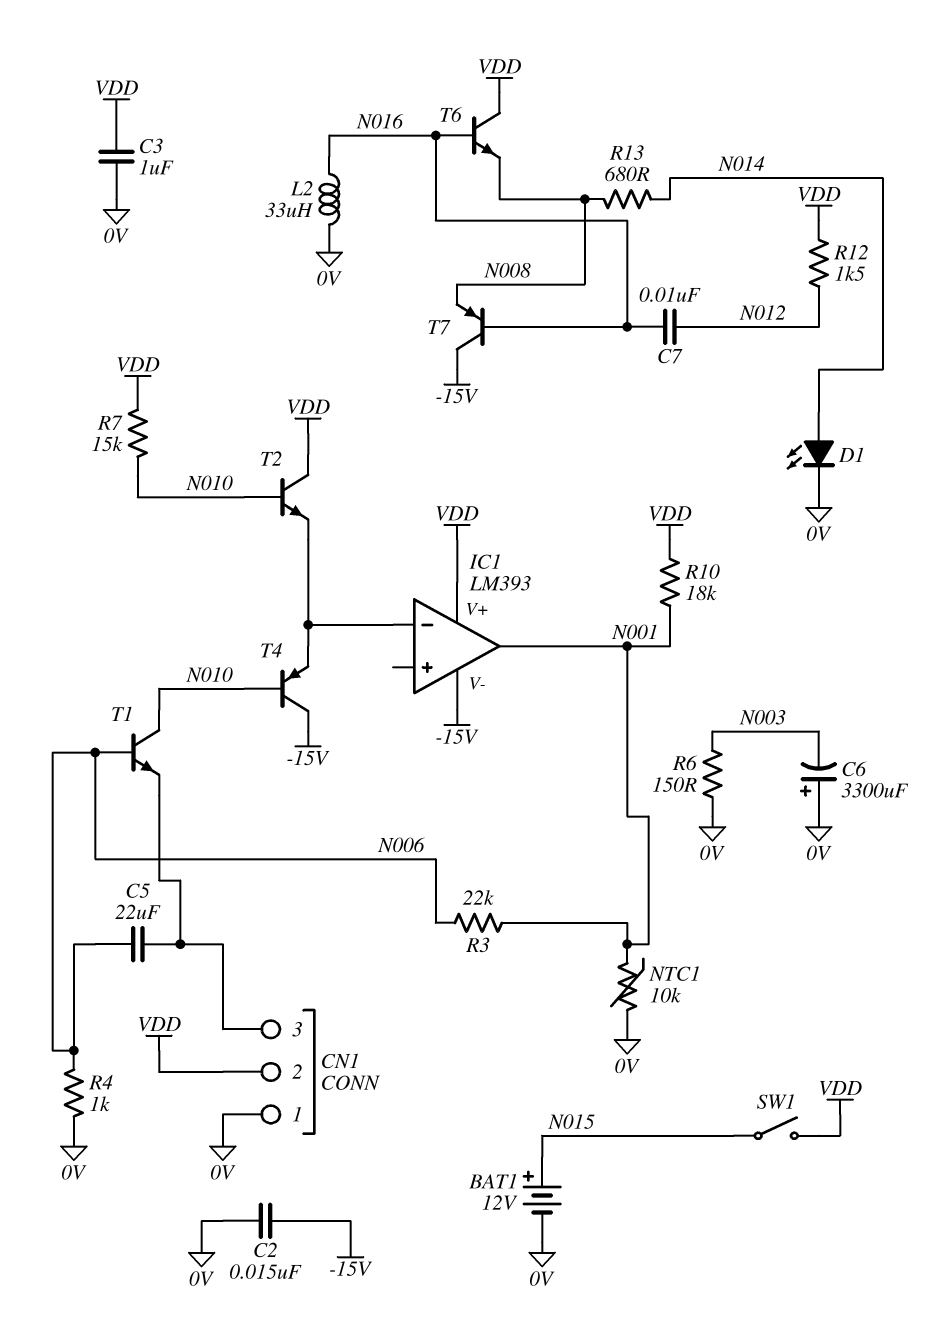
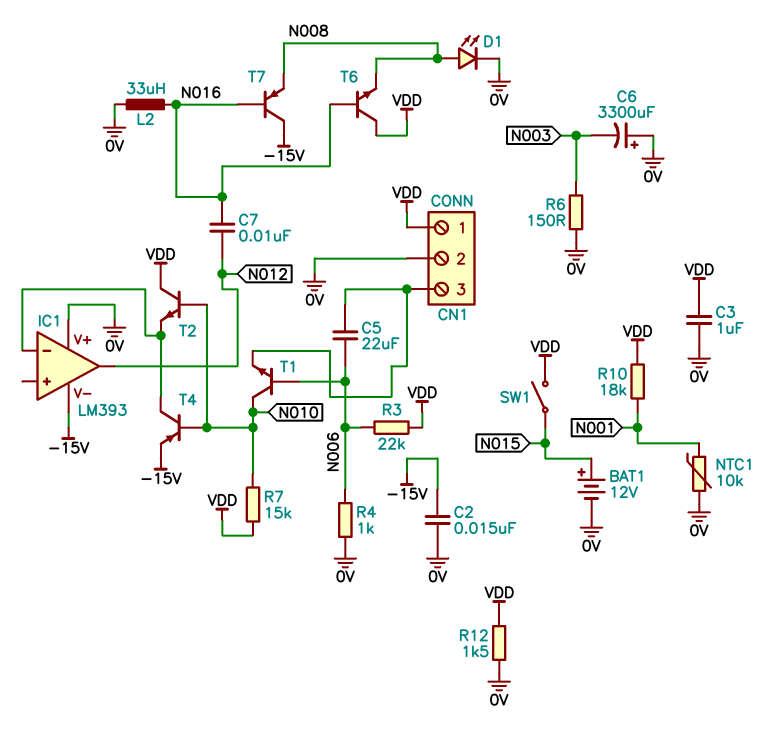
CN1 pin 1: 0V -> VDD
CN1 pin 2: VDD -> 0V
D1: LED (A N014, K 0V) -> LED (A N008, K 0V)
IC1 pin V+: VDD -> 0V
IC1 pin out: N001 -> N012
R3: 22k (N001, N006) -> 22k (N006, VDD)
R12: 1.5k (N012, VDD) -> 1.5k (0V, VDD)
R13: 680 (N008, N014) -> none
T4: PNP (B N010, C -15V, E IC1/in-) -> PNP (B N010, C IC1/in-, E -15V)

